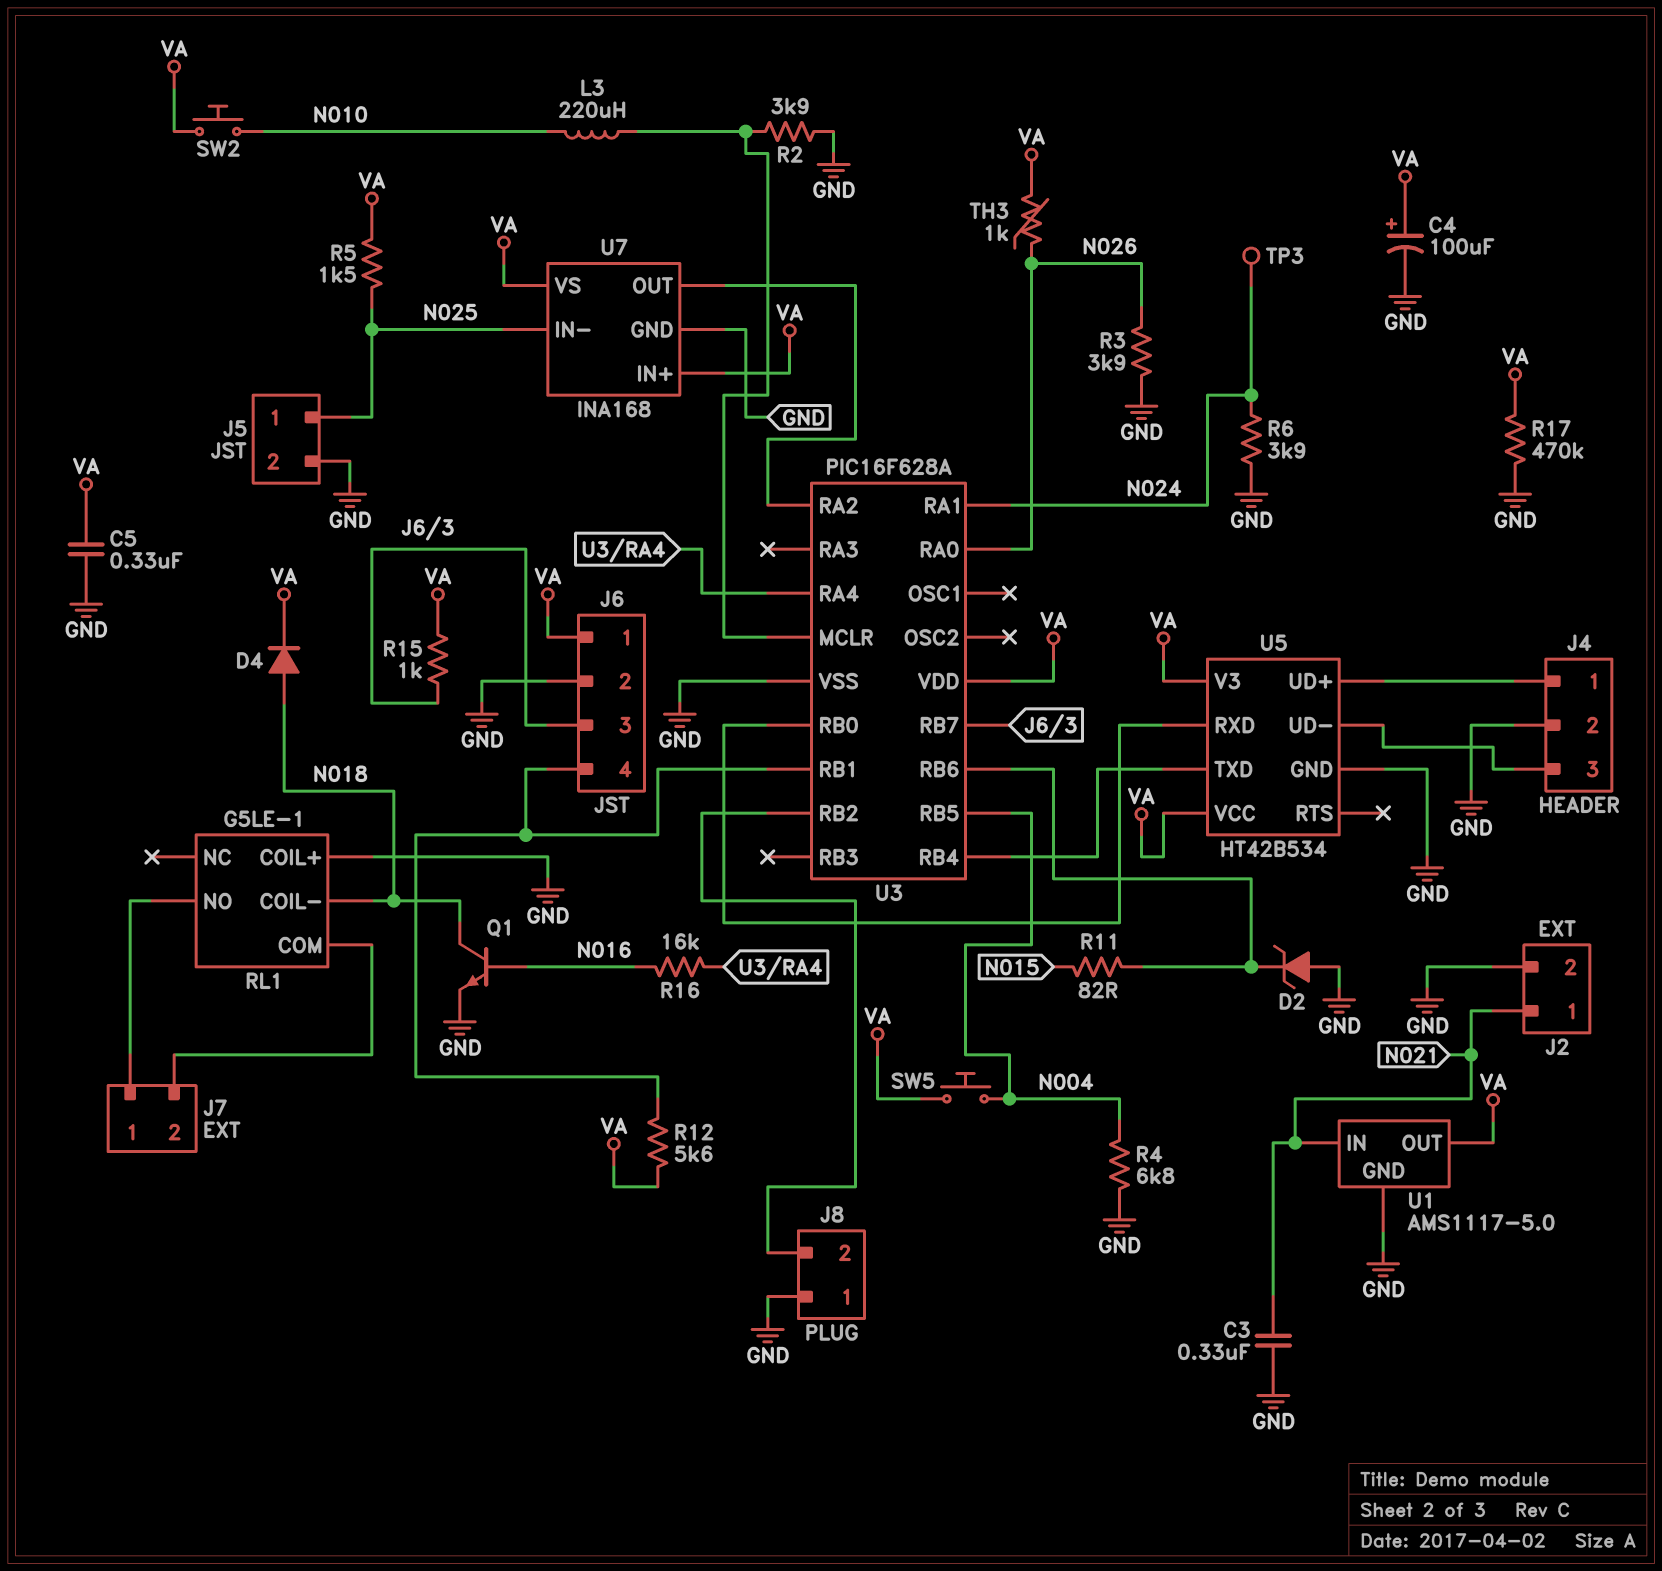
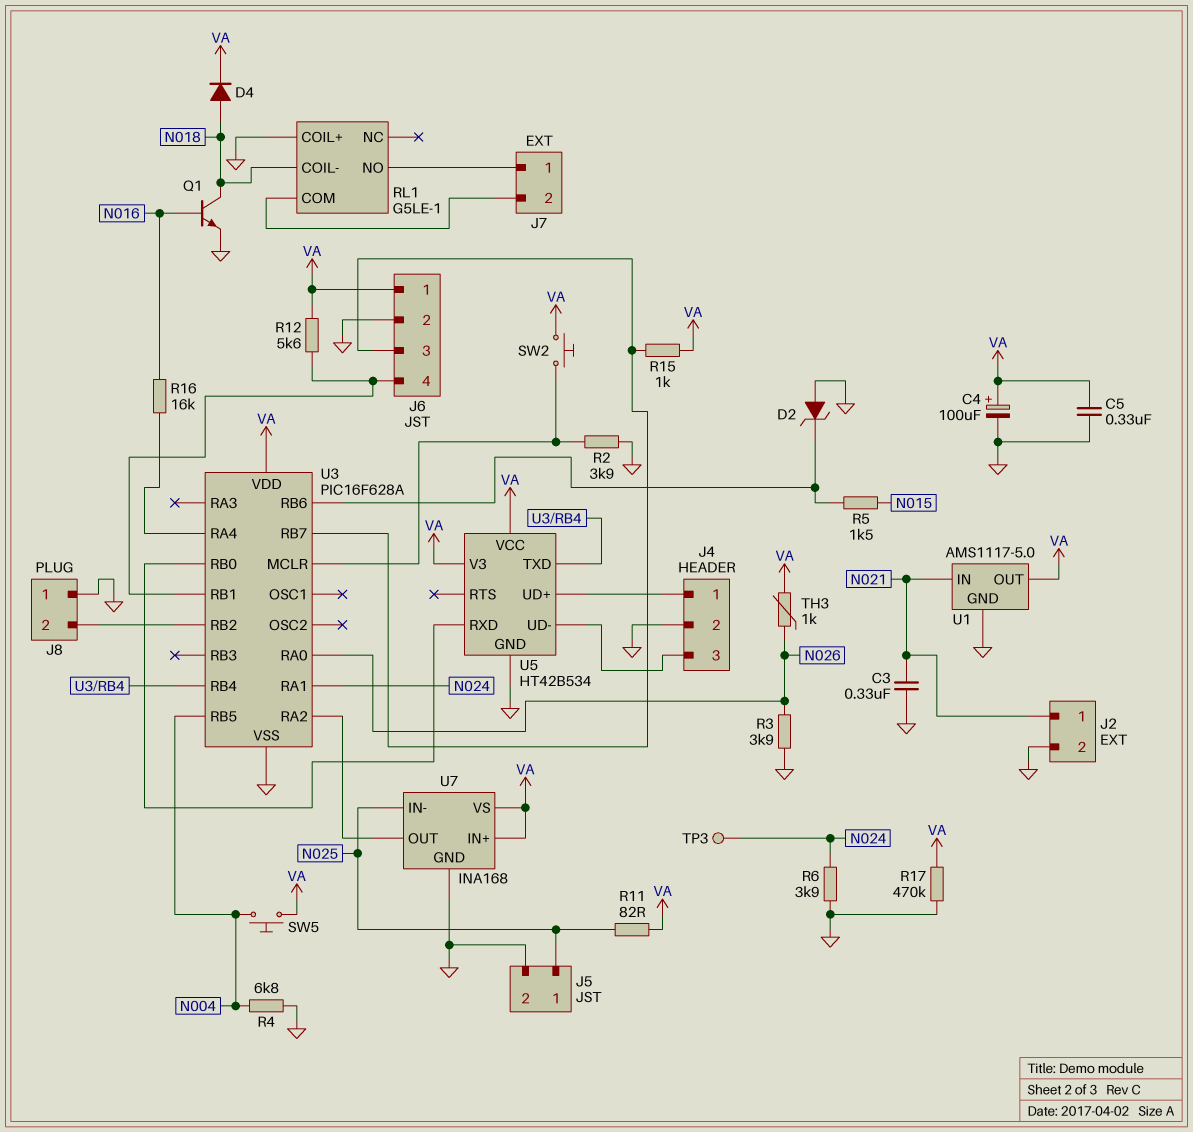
L3: 220uH (N010, U3/MCLR) -> none
R5: 1.5k (N025, VA) -> 1.5k (N015, U3/RB6)
R11: 82 (N015, U3/RB6) -> 82 (N025, VA)
SW2: button (N010, VA) -> button (U3/MCLR, VA)

